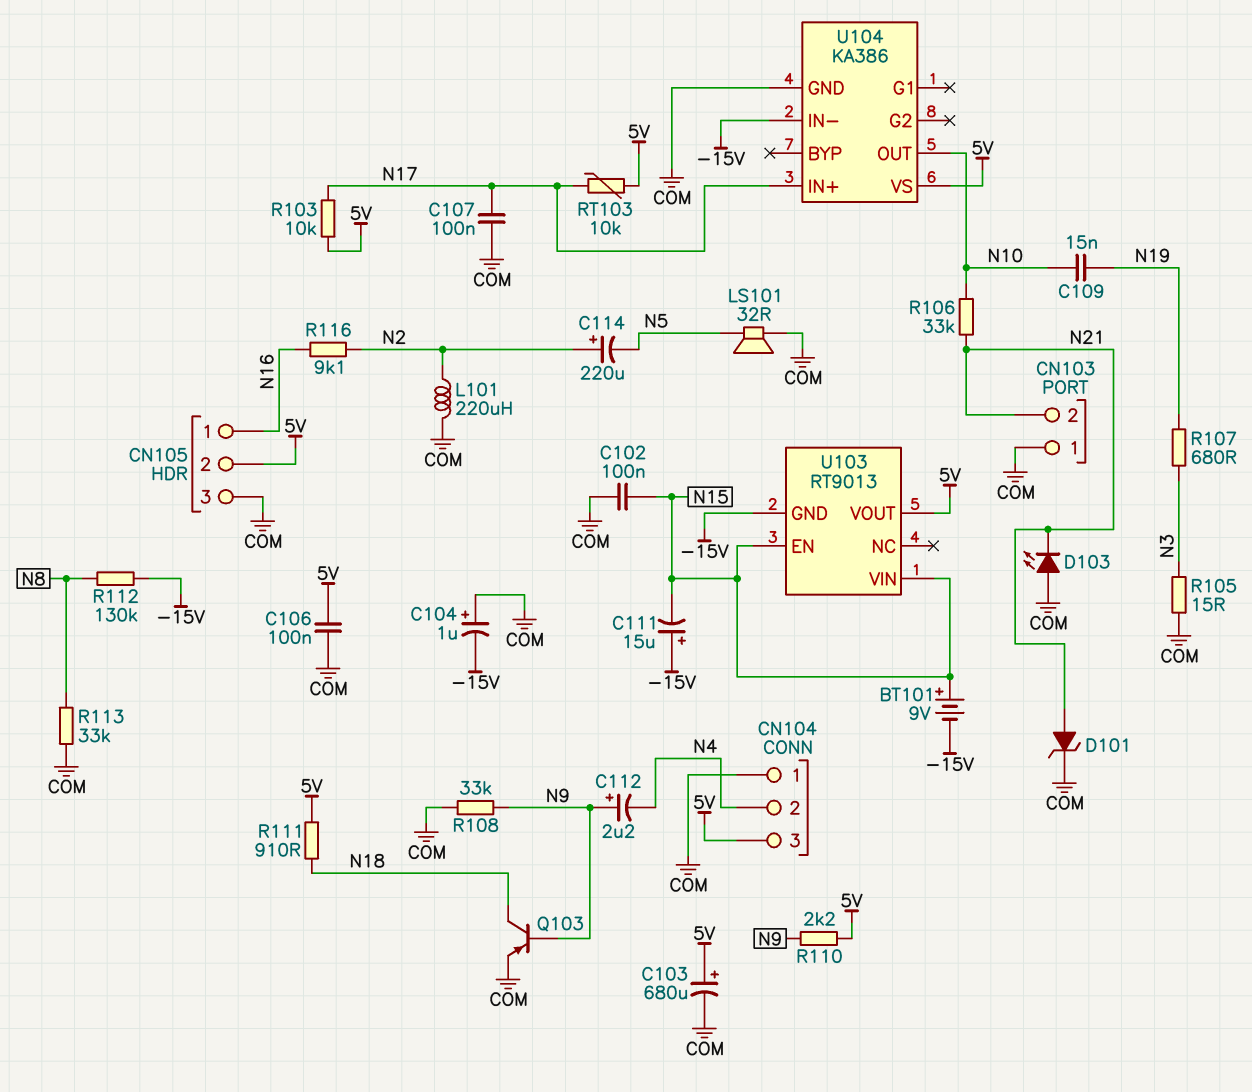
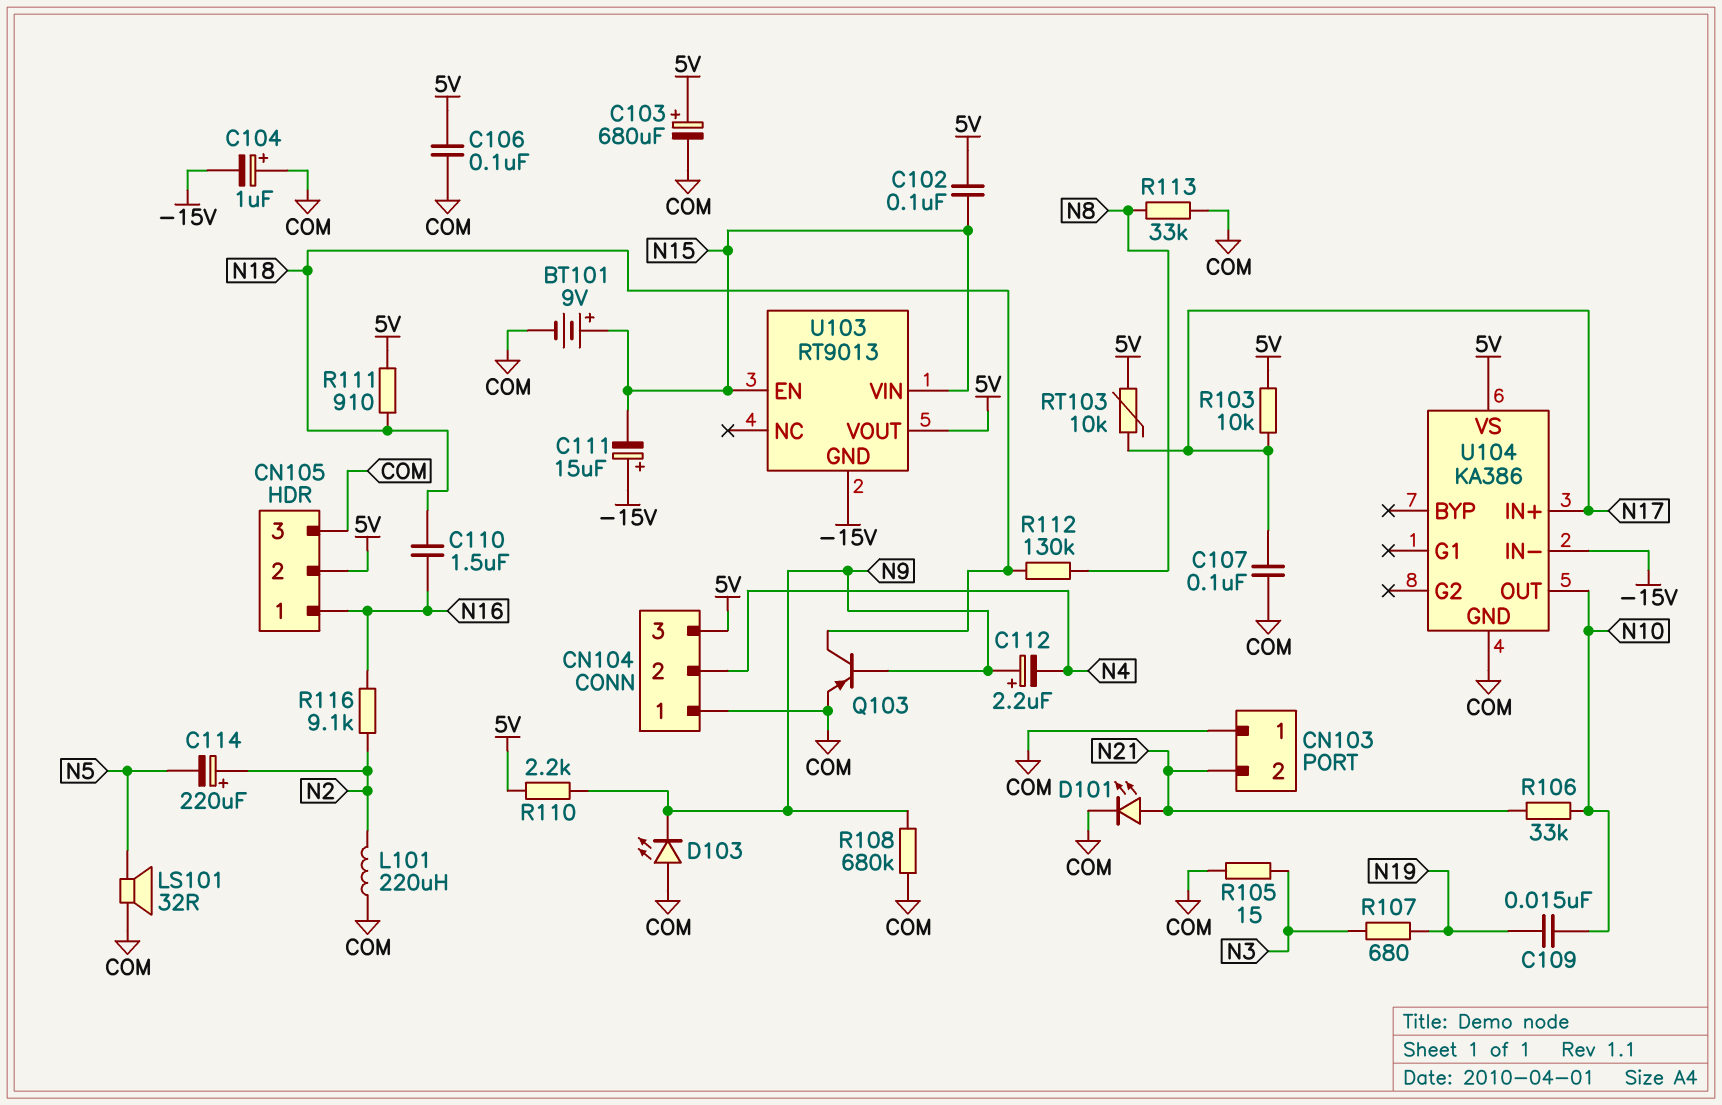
BT101: 9V (plus N15, minus -15V) -> 9V (plus N15, minus COM)
C102: 100nF (COM, N15) -> 100nF (5V, N15)
C110: none -> 1.5uF (N16, N18)
D101: zener (A N21, K COM) -> LED (A N21, K COM)
D103: LED (A COM, K N21) -> LED (A COM, K N9)
R108: 33k (COM, N9) -> 680k (COM, N9)
R112: 130k (-15V, N8) -> 130k (N8, N18)

